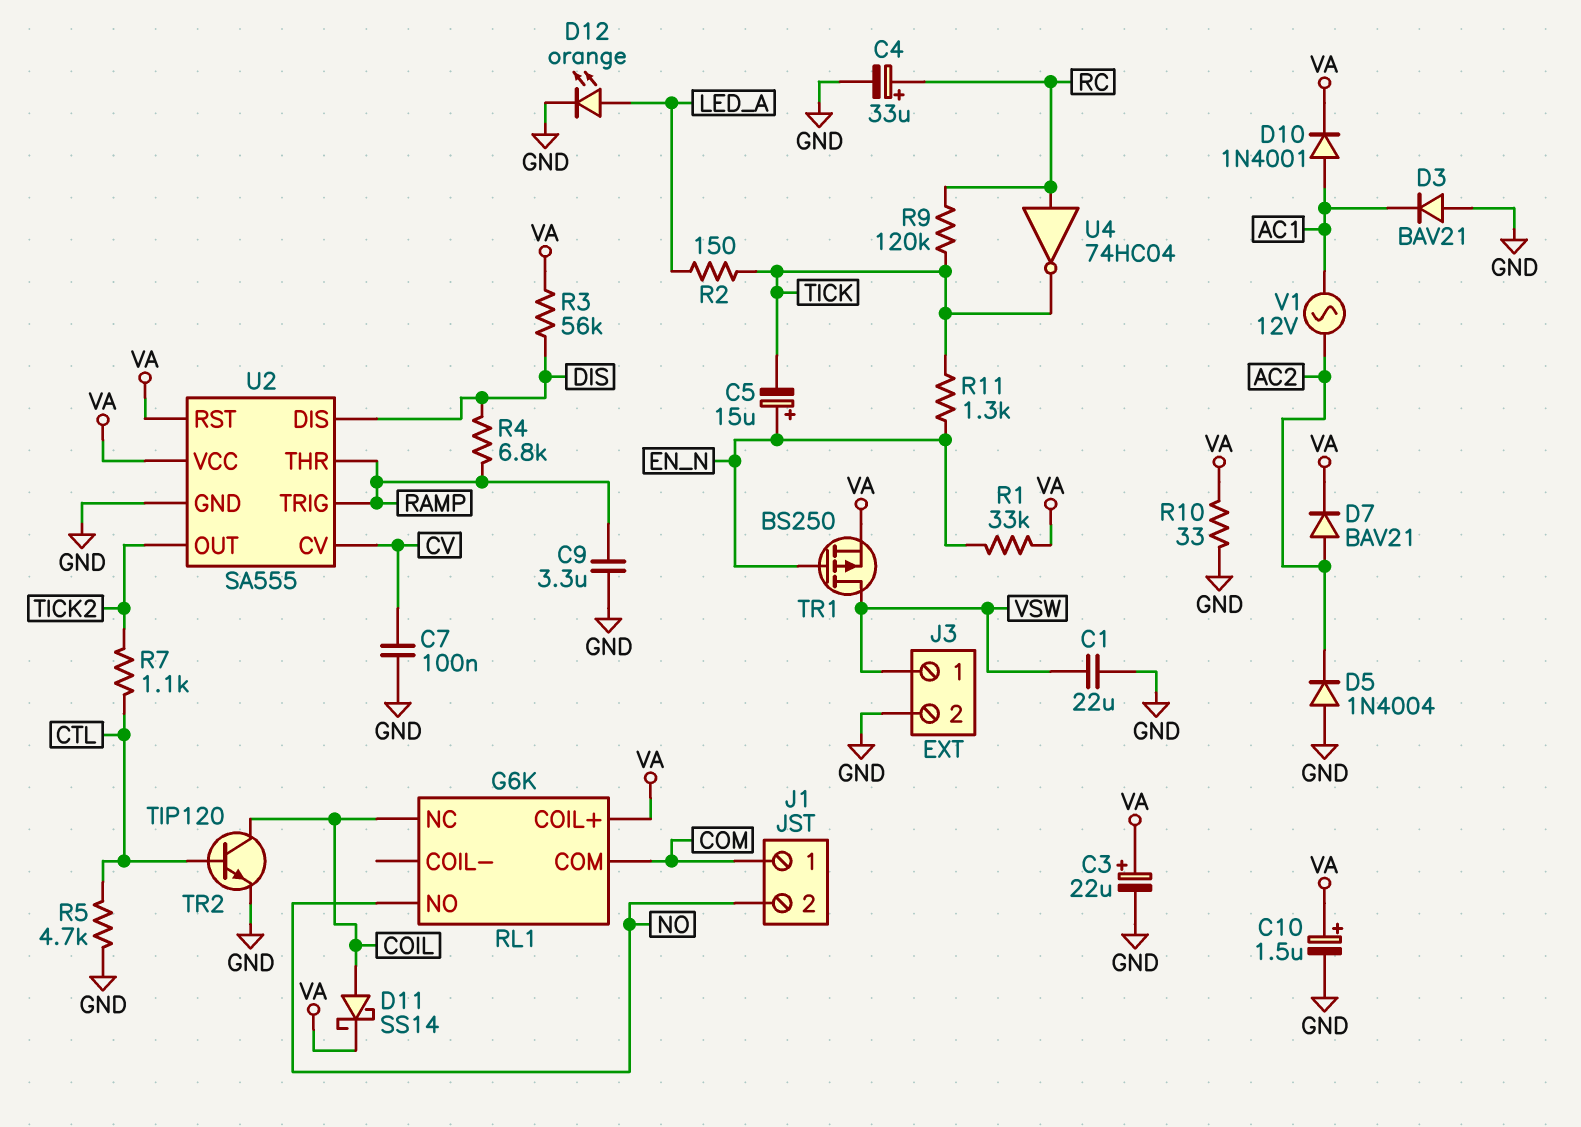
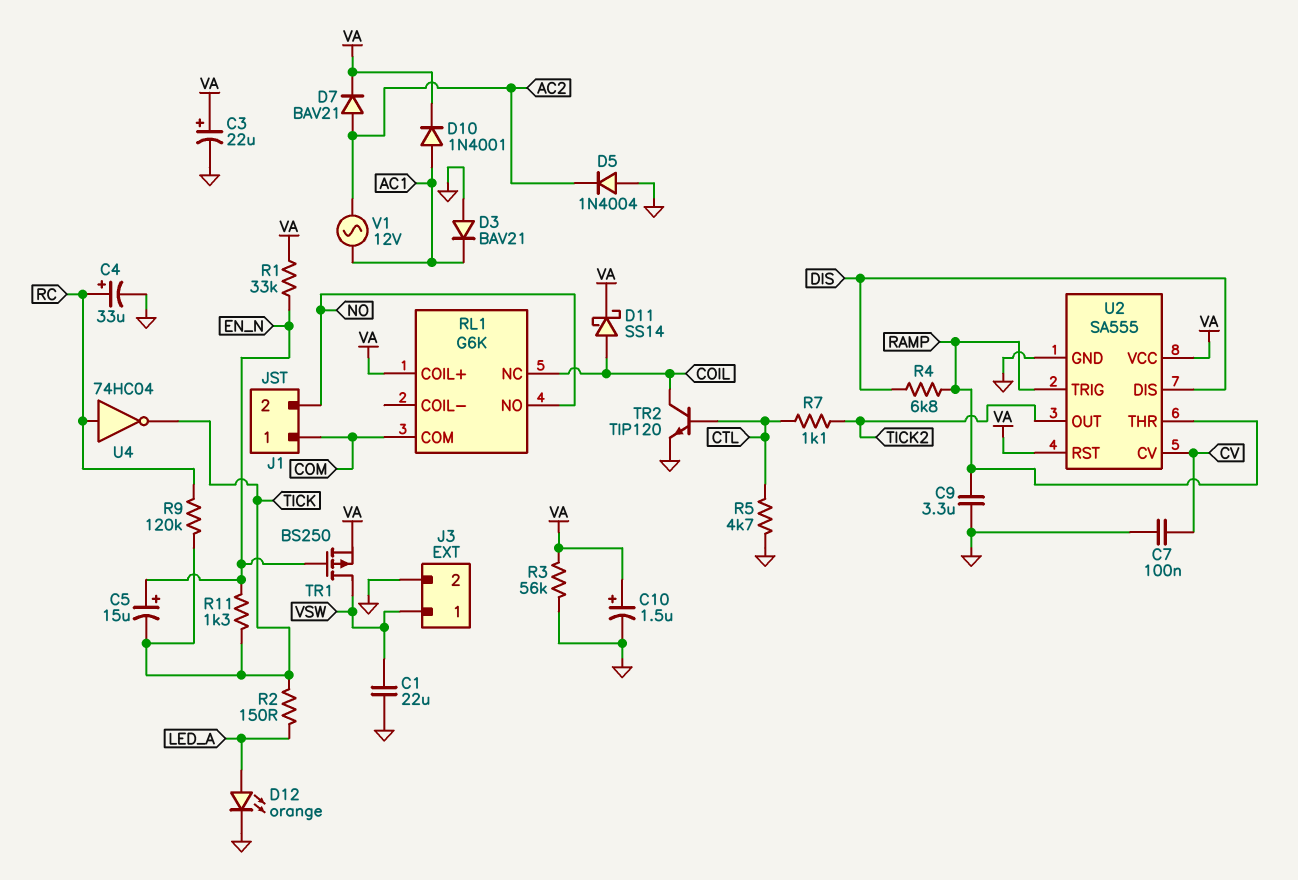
R3: 56k (DIS, VA) -> 56k (GND, VA)
R10: 33 (GND, VA) -> none

